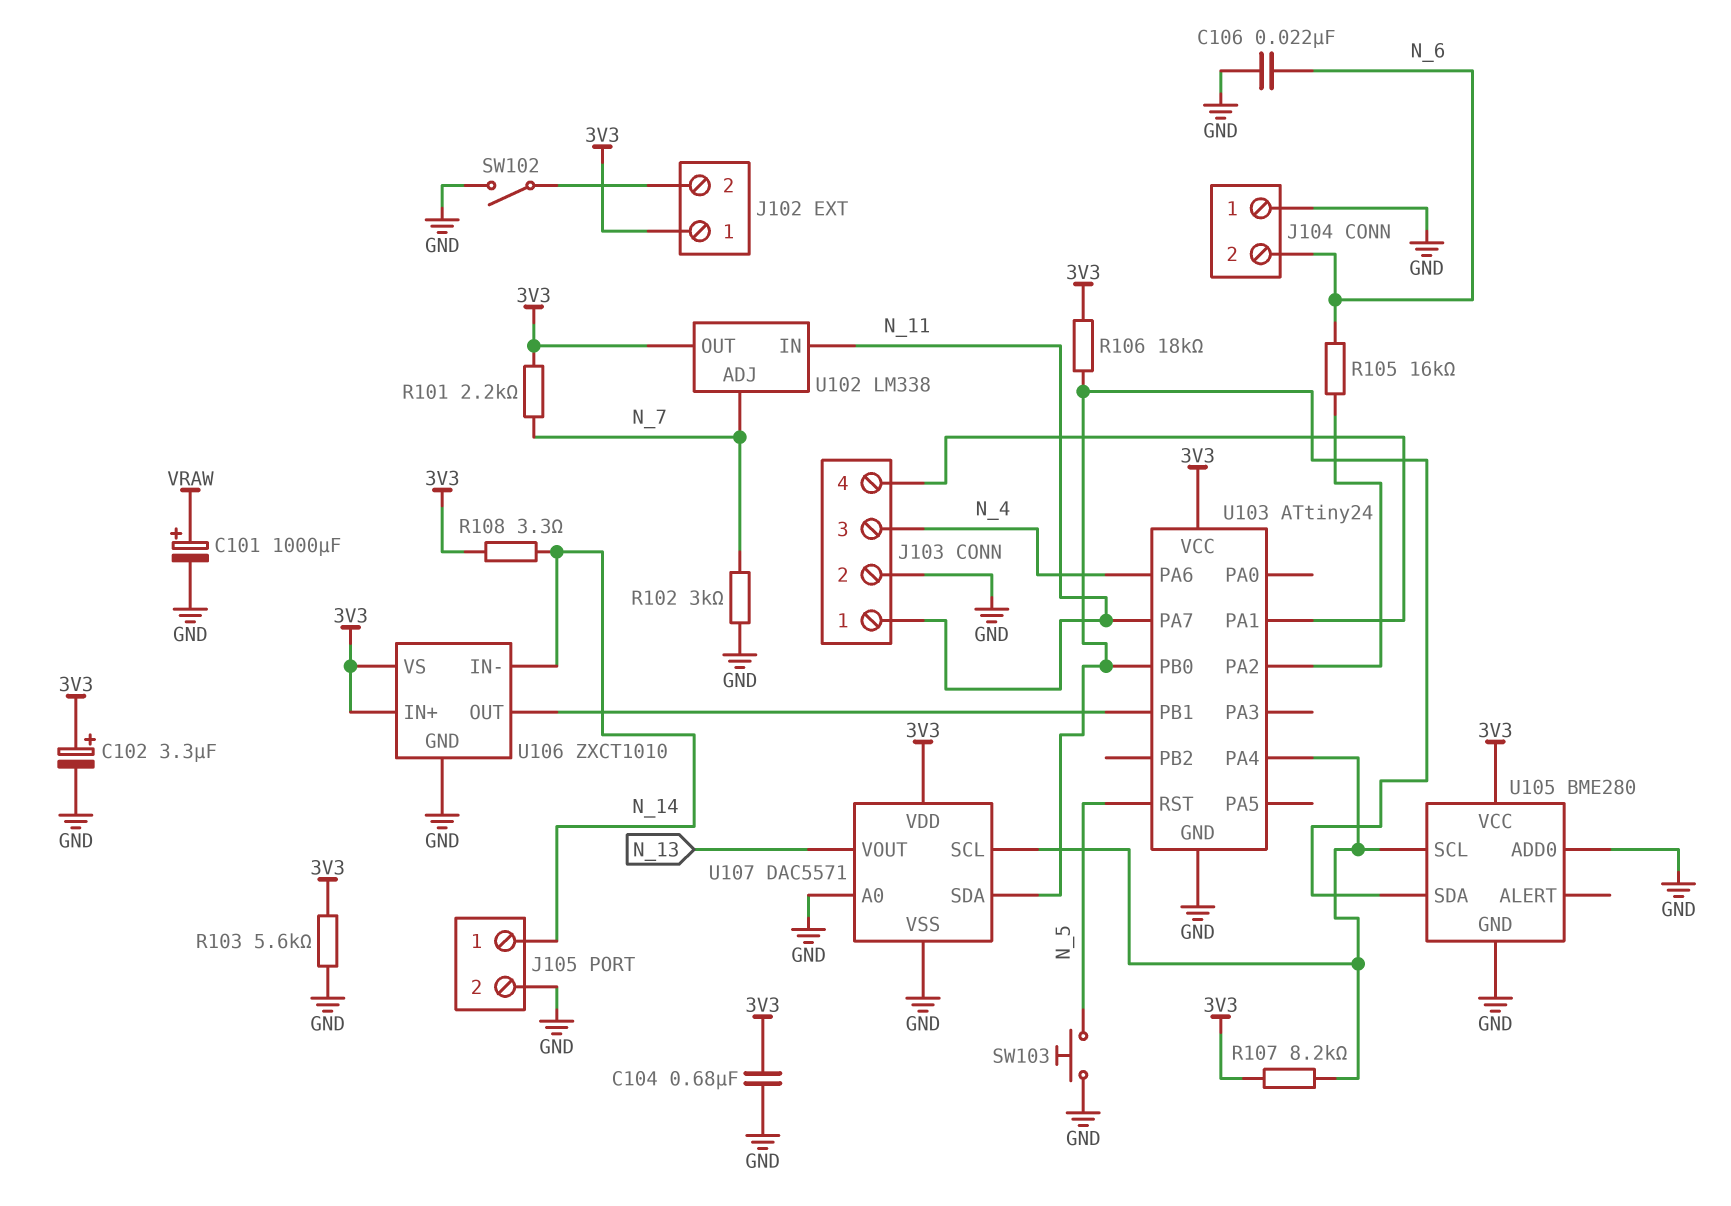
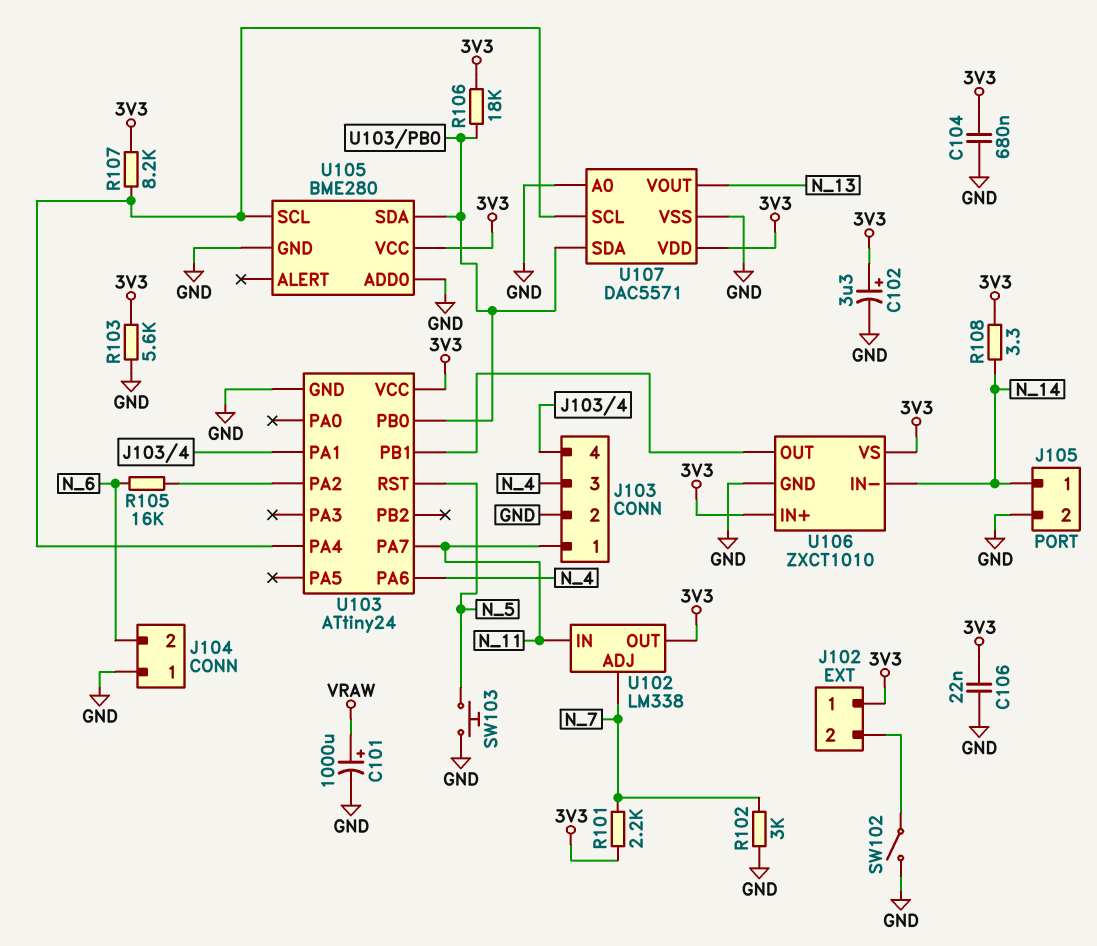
C106: 22nF (GND, N_6) -> 22nF (3V3, GND)

